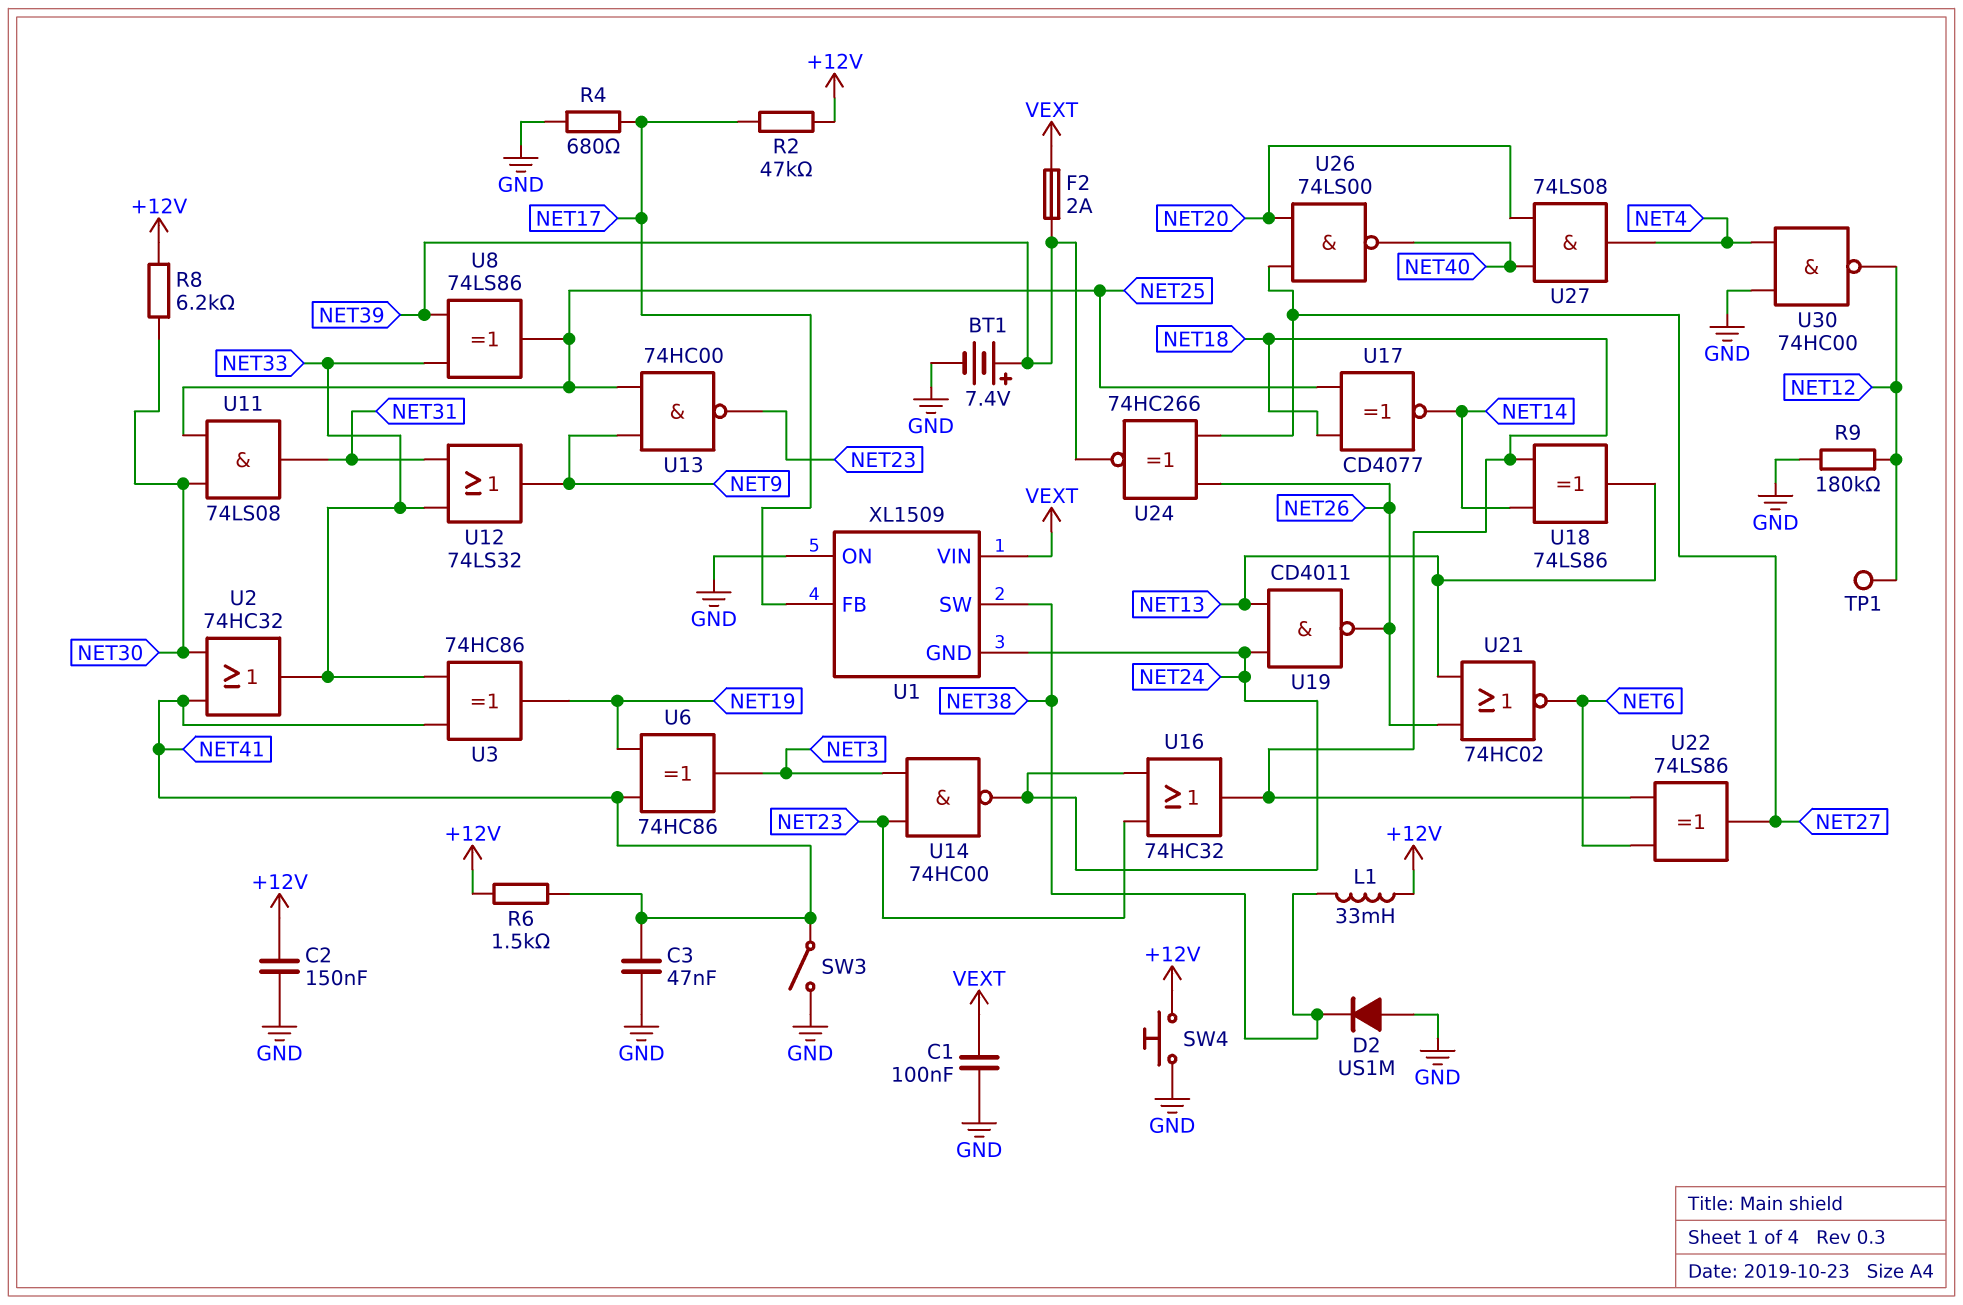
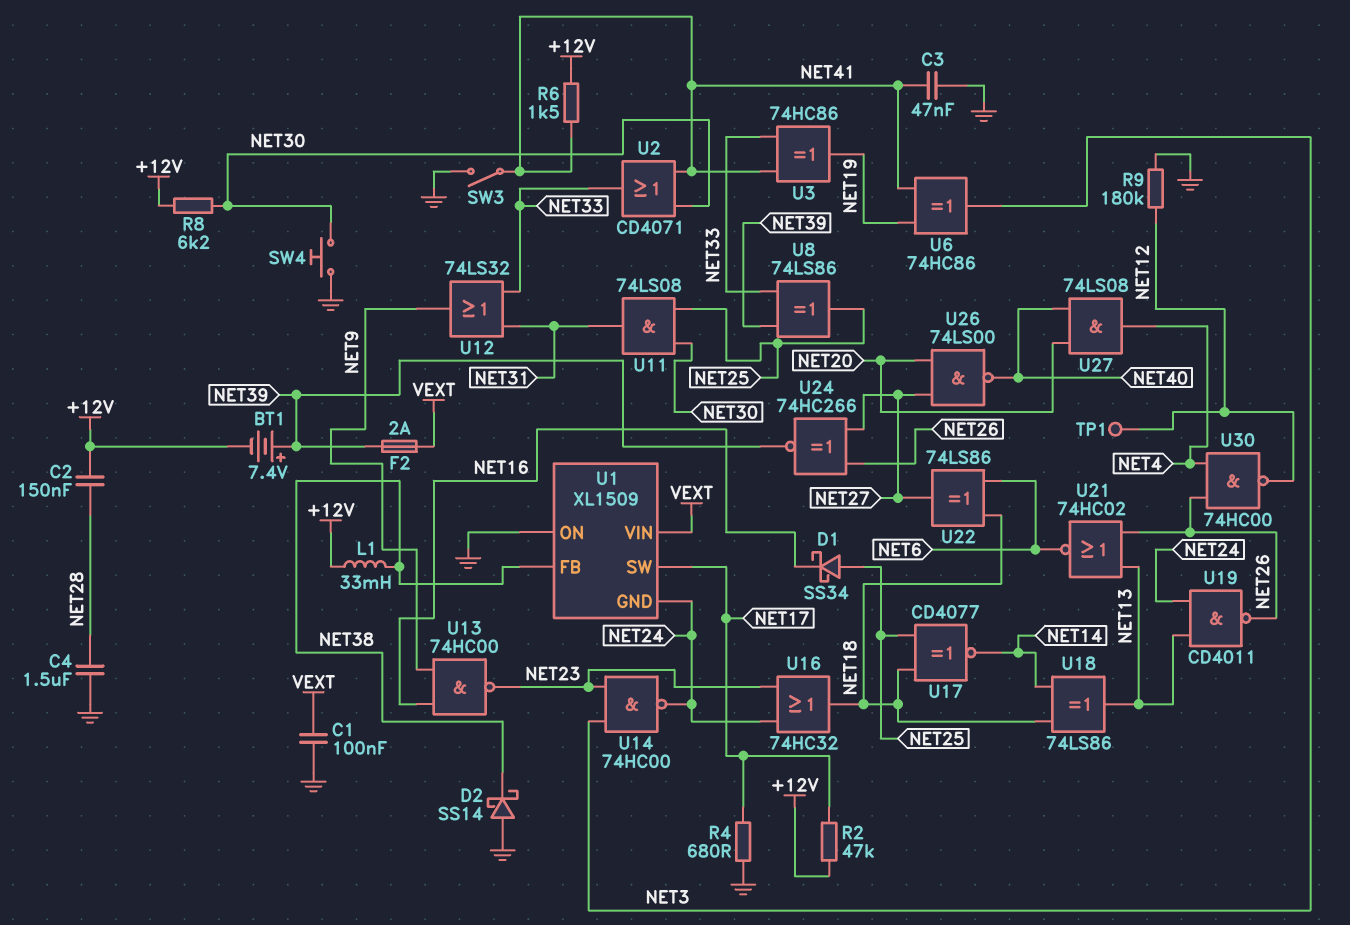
BT1: 7.4V (plus NET39, minus GND) -> 7.4V (plus NET39, minus +12V)
C2: 150nF (+12V, GND) -> 150nF (+12V, NET28)
C4: none -> 1.5uF (GND, NET28)
D1: none -> schottky SS34 (A NET25, K NET16)
D2: diode US1M (A GND, K NET38) -> schottky SS14 (A GND, K NET38)
SW4: button (+12V, GND) -> button (GND, NET30)
U1 pin FB: NET17 -> NET38
U1 pin SW: NET38 -> NET17
U2: OR 74HC32 (in NET30, in NET41, out NET33) -> OR CD4071 (in NET30, in NET41, out NET33)
U13: NAND 74HC00 (in NET9, in NET25, out NET23) -> NAND 74HC00 (in NET9, in NET16, out NET23)
U30: NAND 74HC00 (in GND, in NET4, out NET12) -> NAND 74HC00 (in NET4, in NET26, out NET12)

